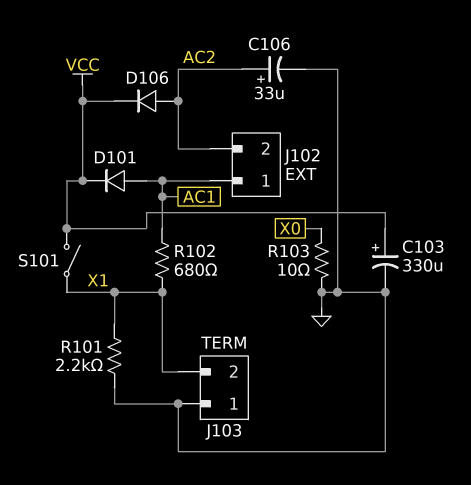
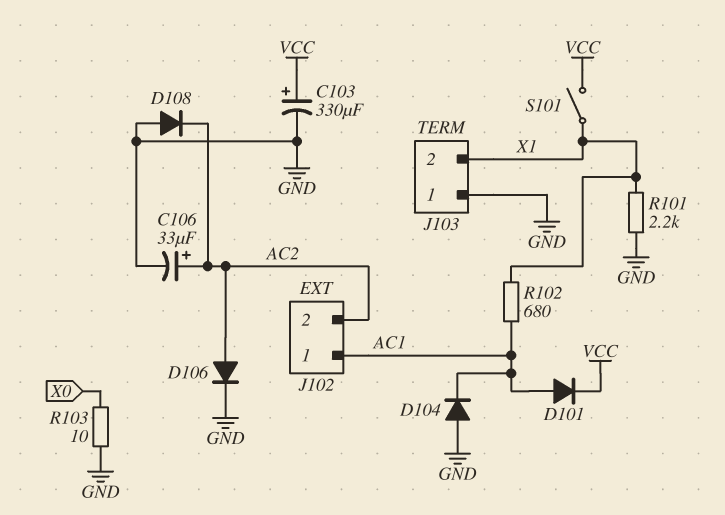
D104: none -> diode (A GND, K AC1)
D106: diode (A AC2, K VCC) -> diode (A AC2, K GND)
D108: none -> diode (A GND, K AC2)

